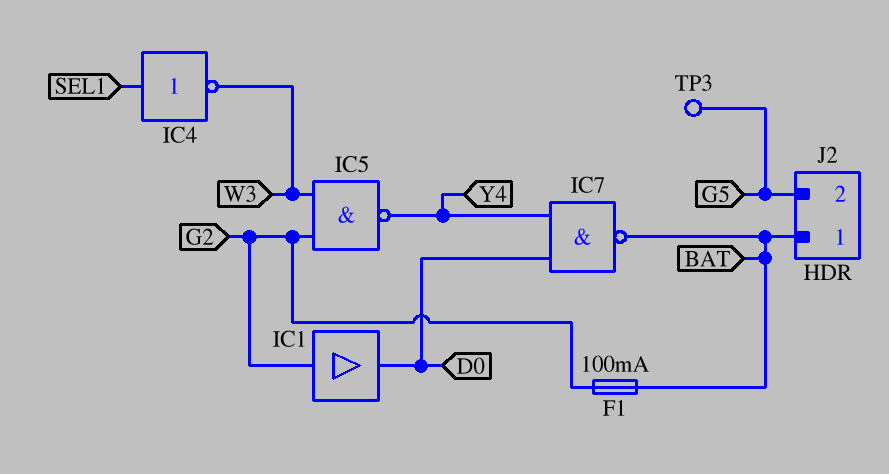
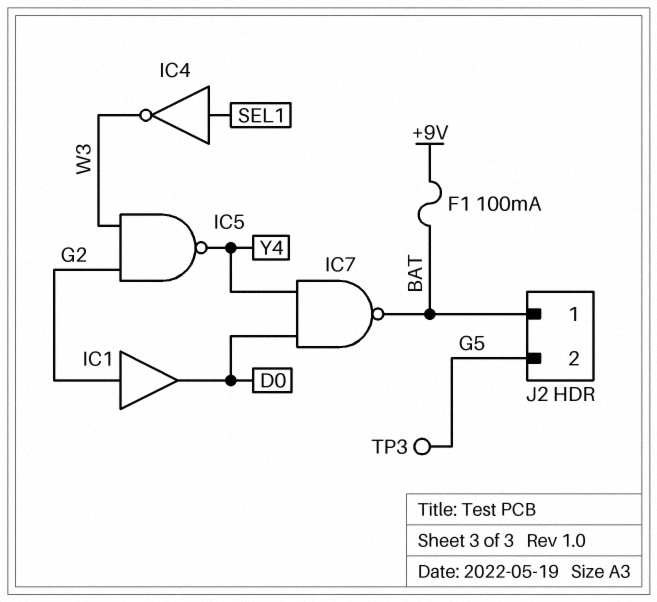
F1: 100mA (BAT, G2) -> 100mA (+9V, BAT)

